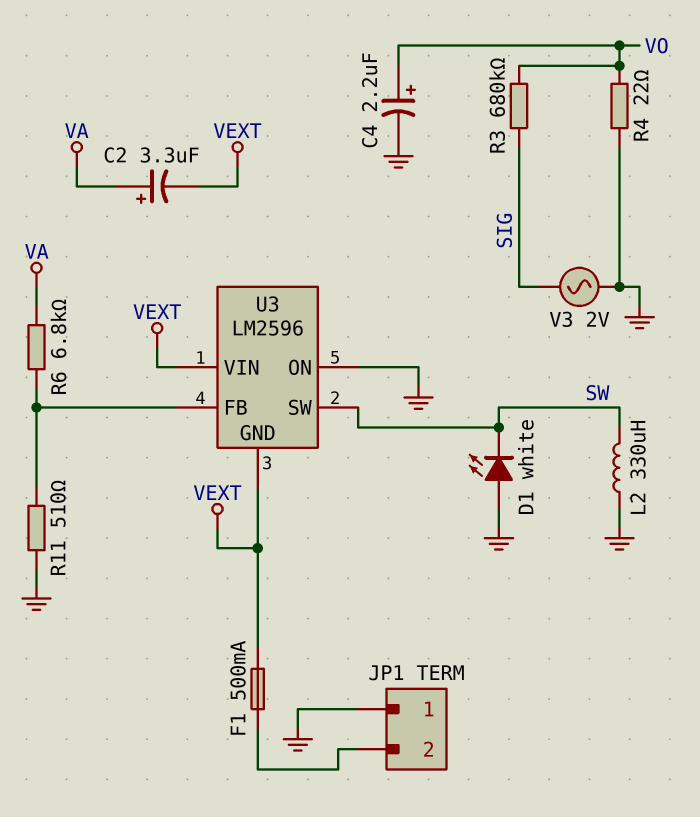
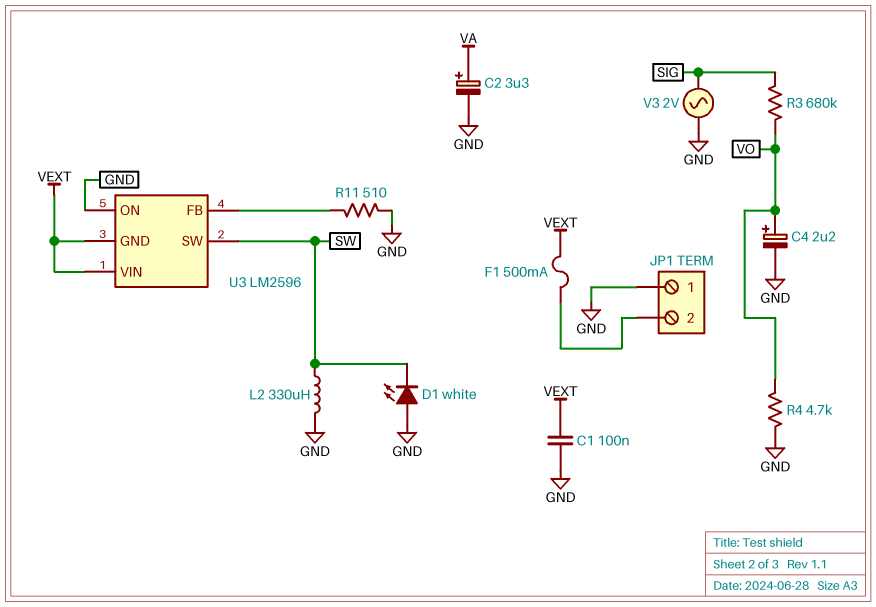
C1: none -> 100nF (GND, VEXT)
C2: 3.3uF (plus VA, minus VEXT) -> 3.3uF (plus VA, minus GND)
R4: 22 (GND, VO) -> 4.7k (GND, VO)
R6: 6.8k (U3/FB, VA) -> none

